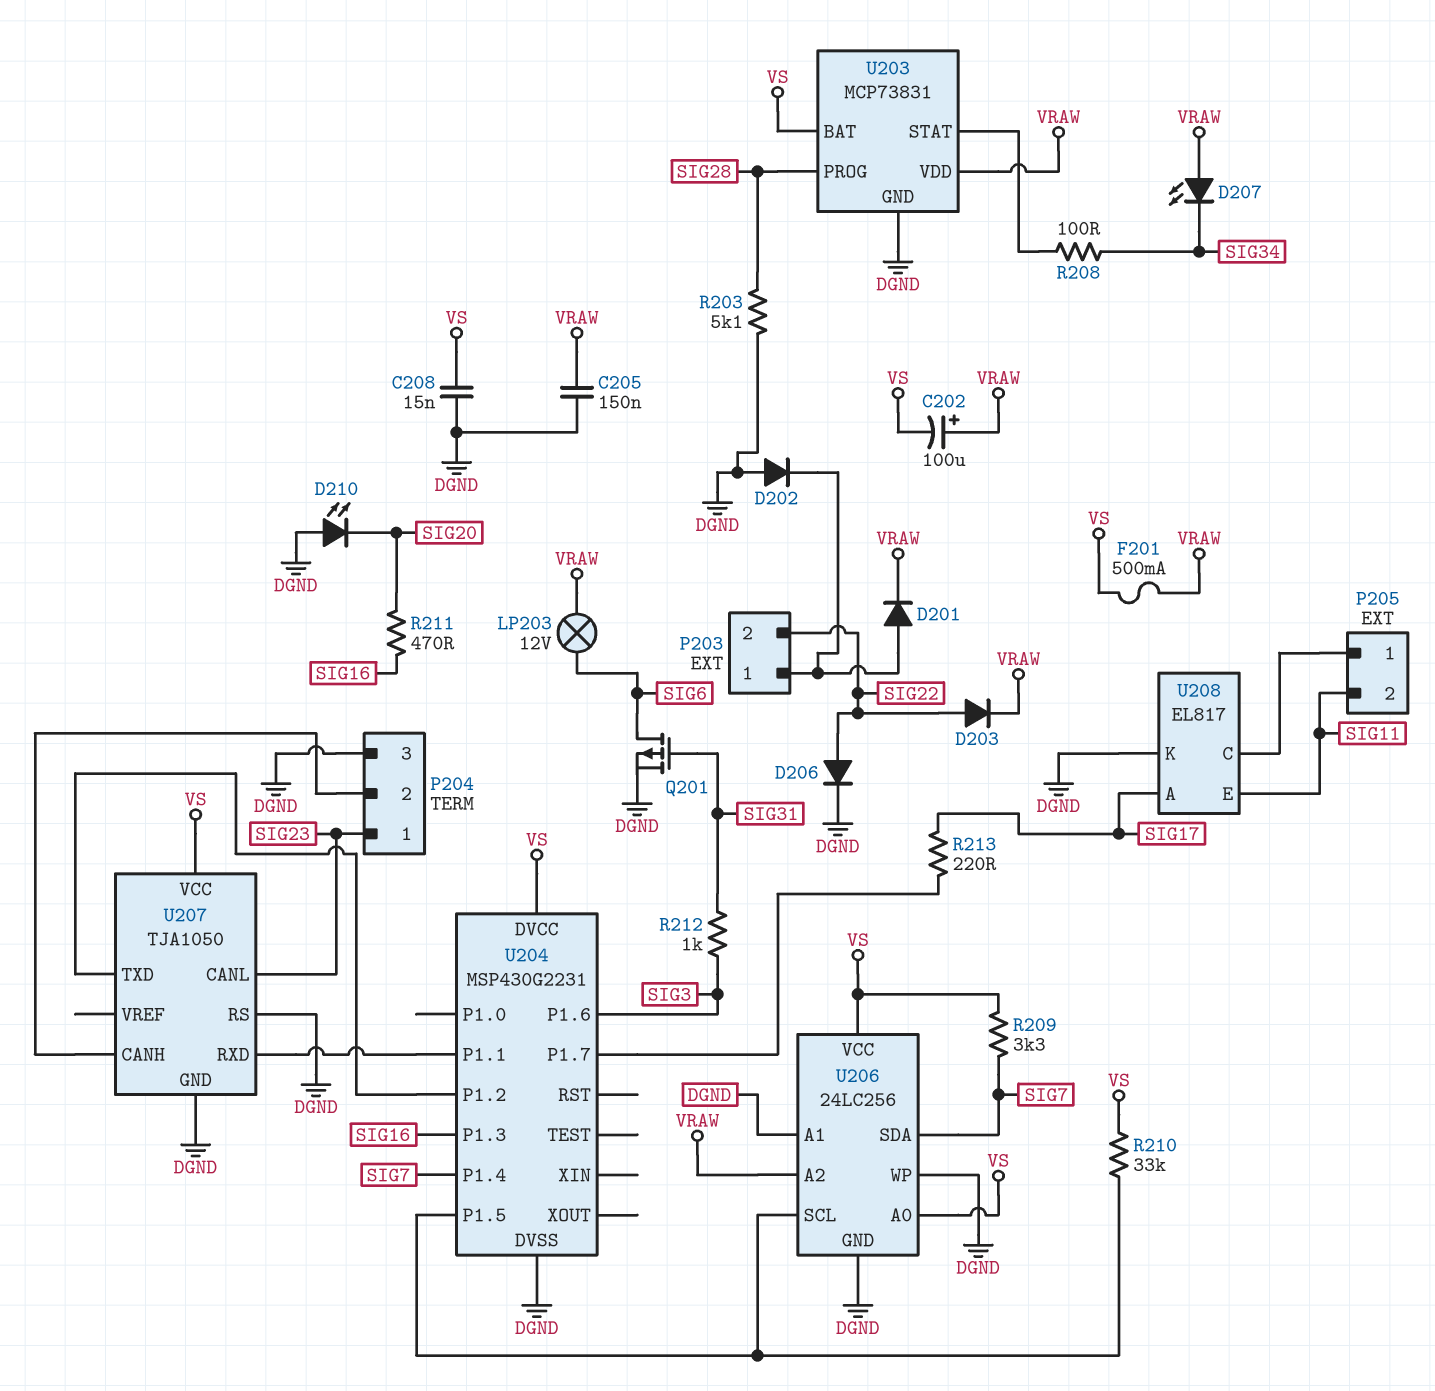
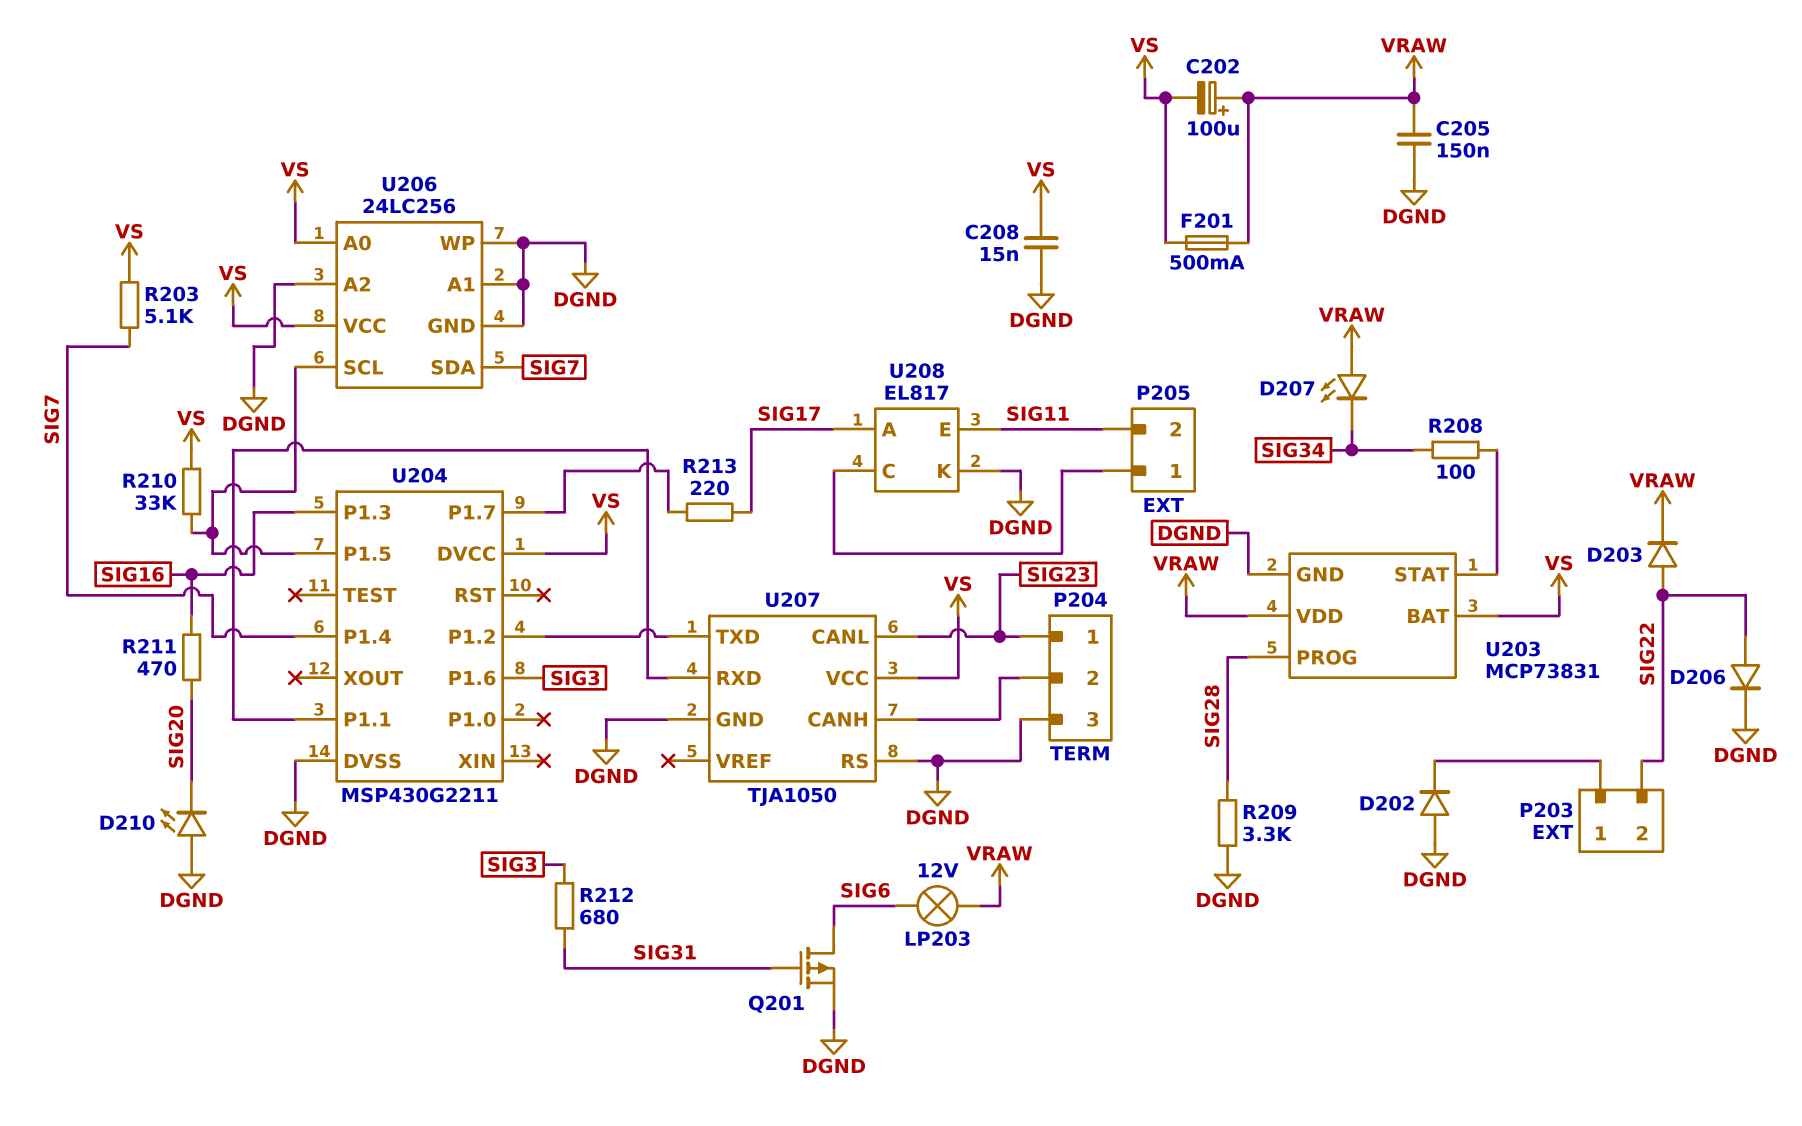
D201: diode (A P203/1, K VRAW) -> none
R203: 5.1k (DGND, SIG28) -> 5.1k (SIG7, VS)
R209: 3.3k (SIG7, VS) -> 3.3k (DGND, SIG28)
R212: 1k (SIG3, SIG31) -> 680 (SIG3, SIG31)
U204: MSP430G2231 -> MSP430G2211
U206 pin A2: VRAW -> DGND

